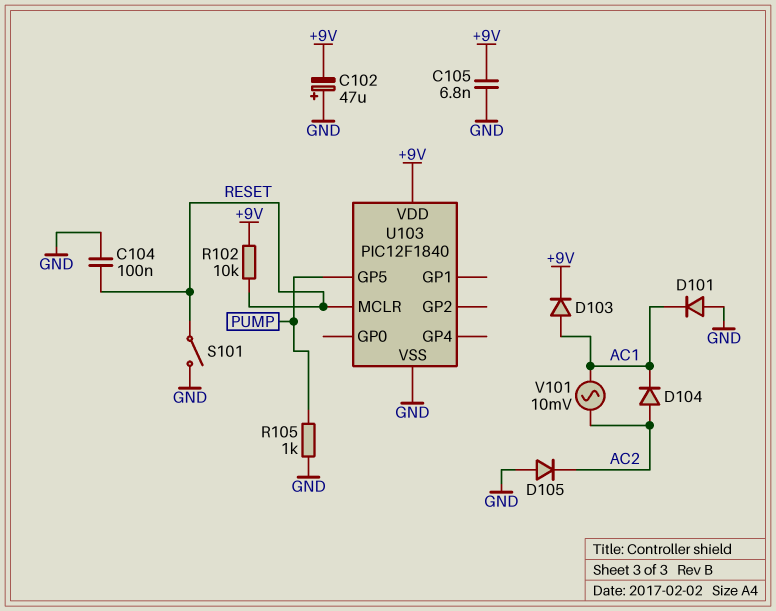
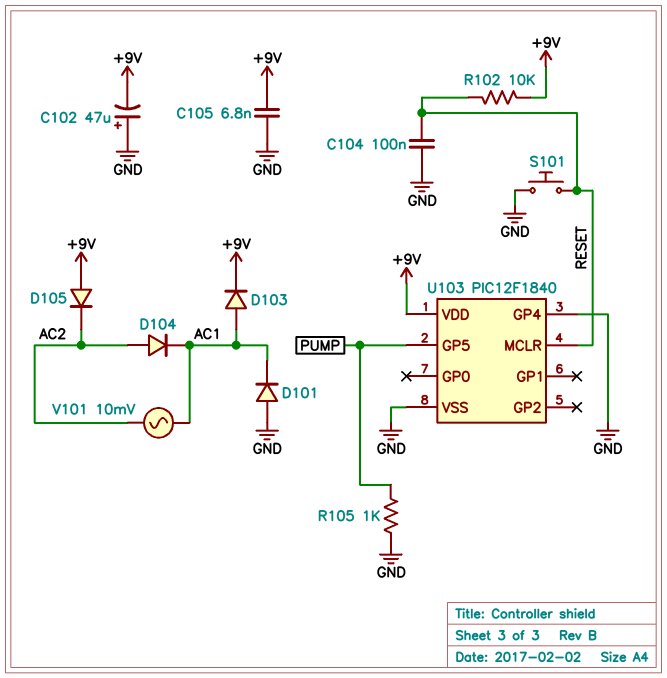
D105: diode (A GND, K AC2) -> diode (A +9V, K AC2)
S101: switch (GND, RESET) -> button (GND, RESET)
U103 pin GP4: none -> GND

